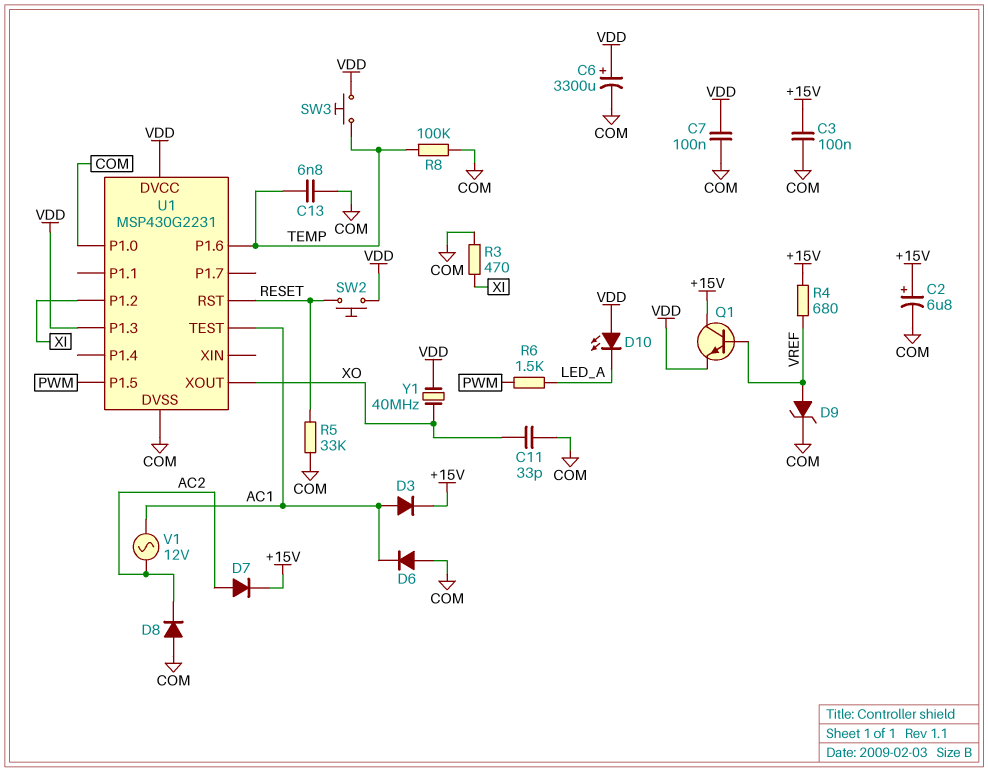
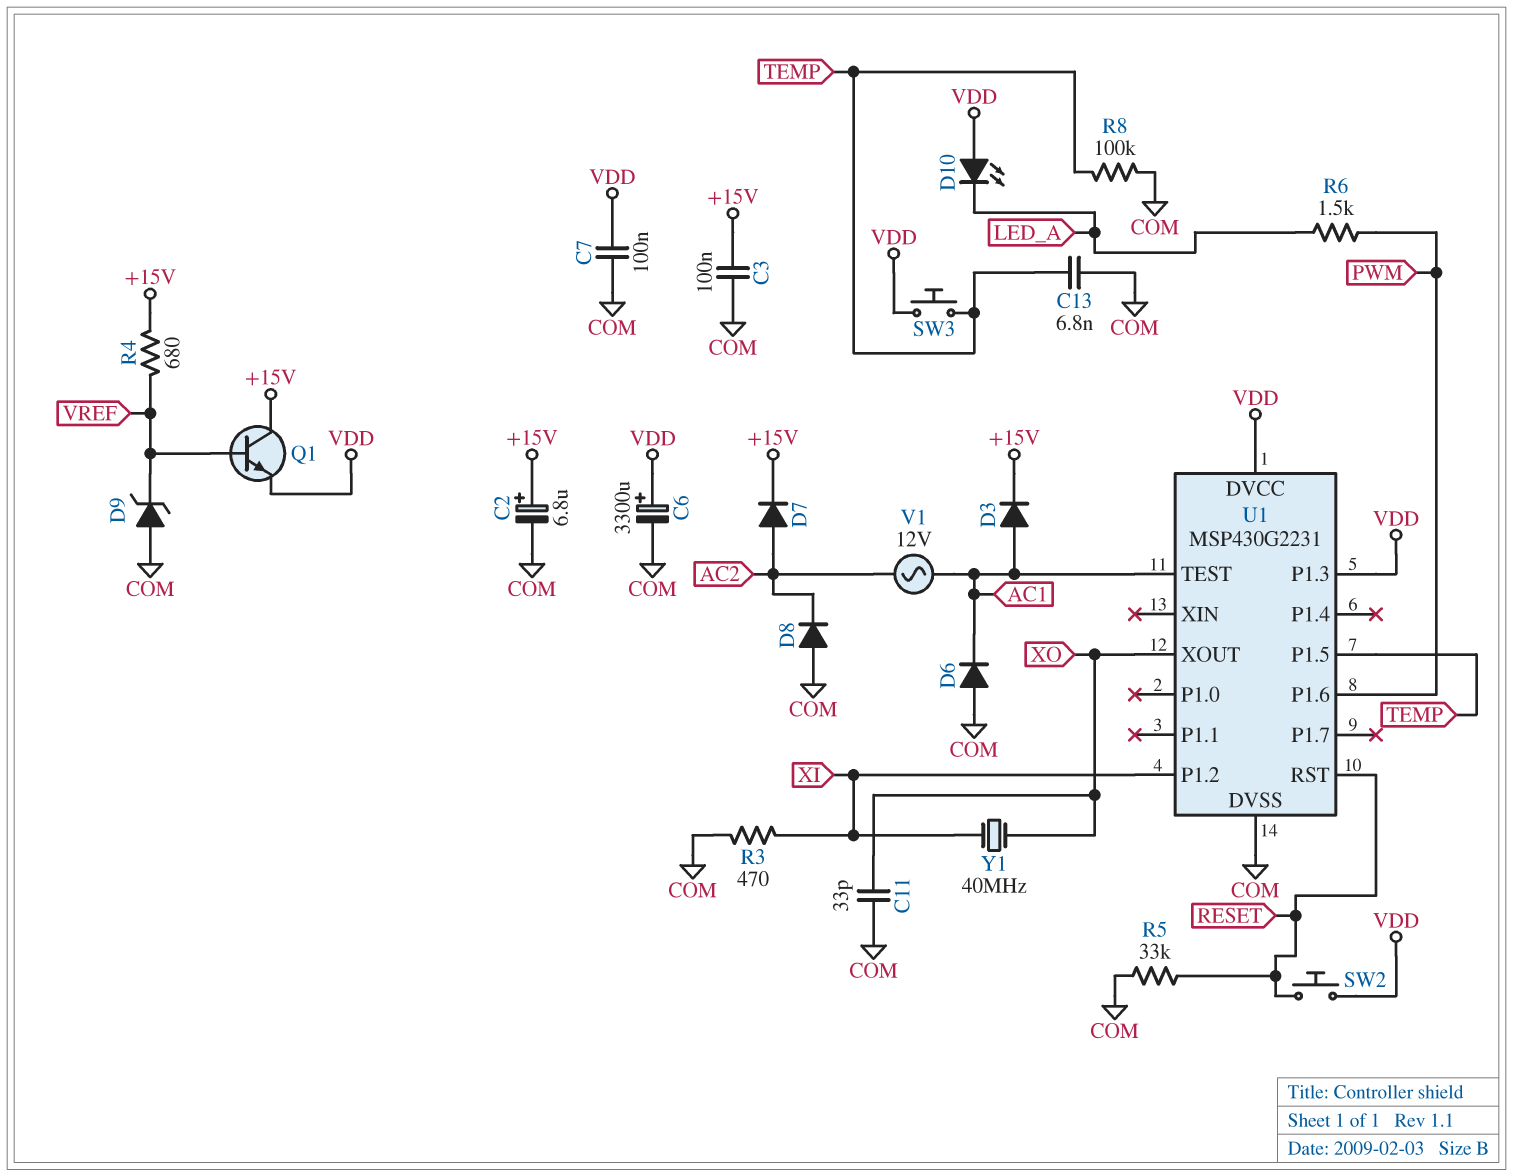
D9: zener (A VREF, K COM) -> zener (A COM, K VREF)
U1 pin P1.0: COM -> none
U1 pin P1.5: PWM -> TEMP
U1 pin P1.6: TEMP -> PWM
Y1: 40MHz (VDD, XO) -> 40MHz (XI, XO)

